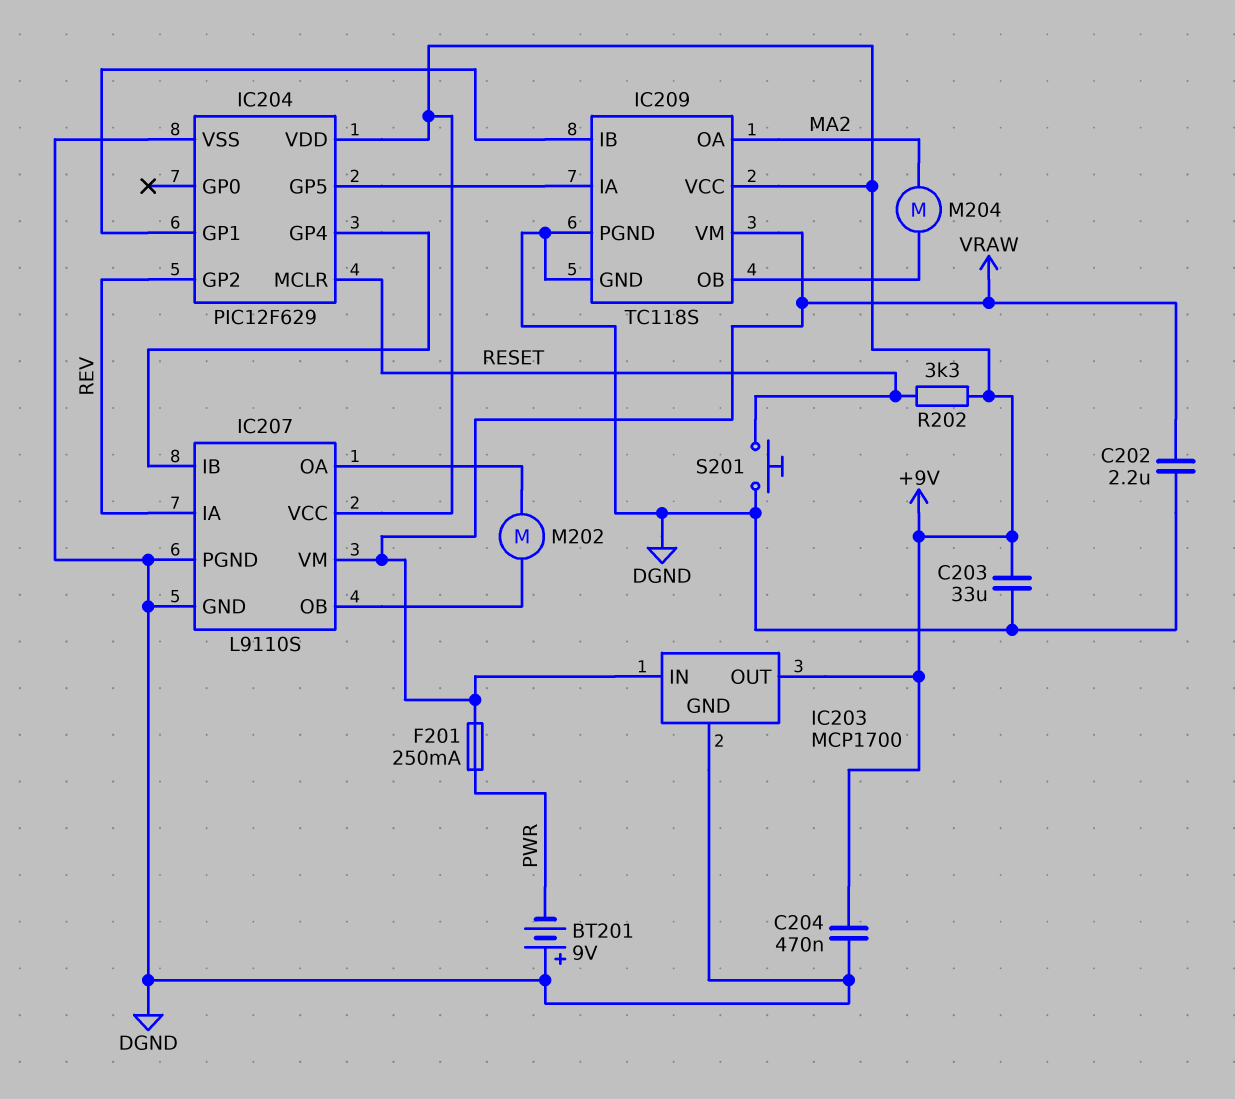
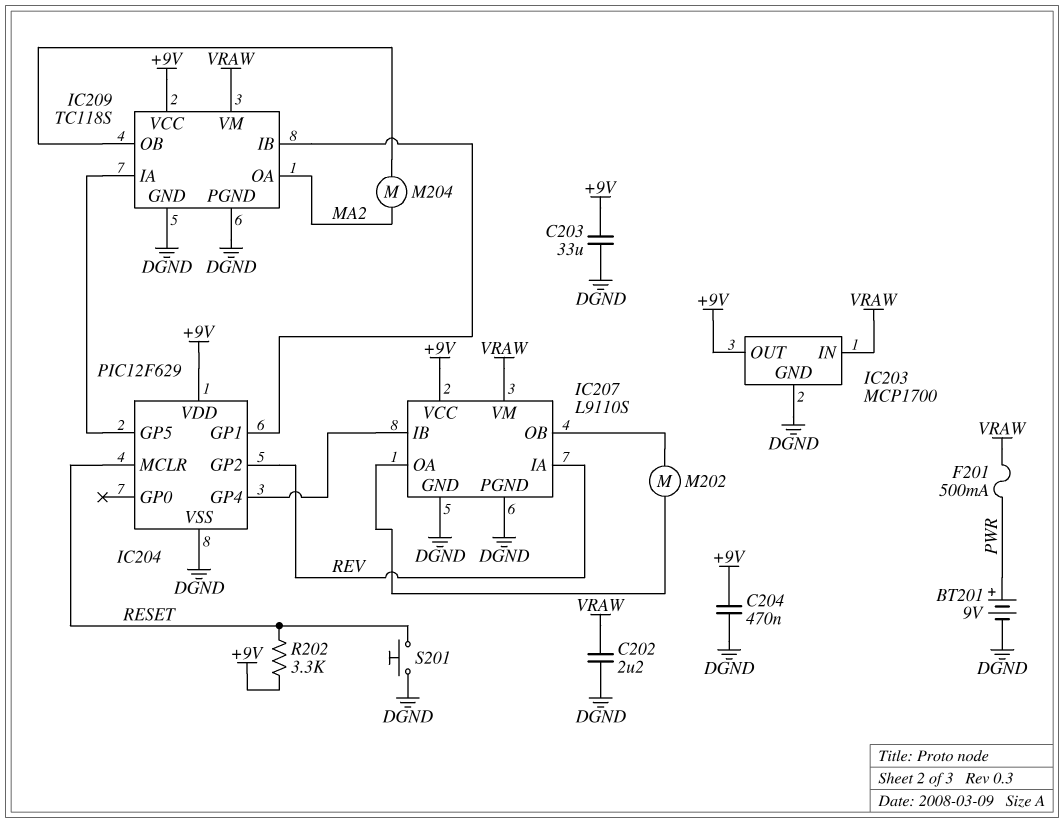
BT201: 9V (plus DGND, minus PWR) -> 9V (plus PWR, minus DGND)
F201: 250mA (PWR, VRAW) -> 500mA (PWR, VRAW)

